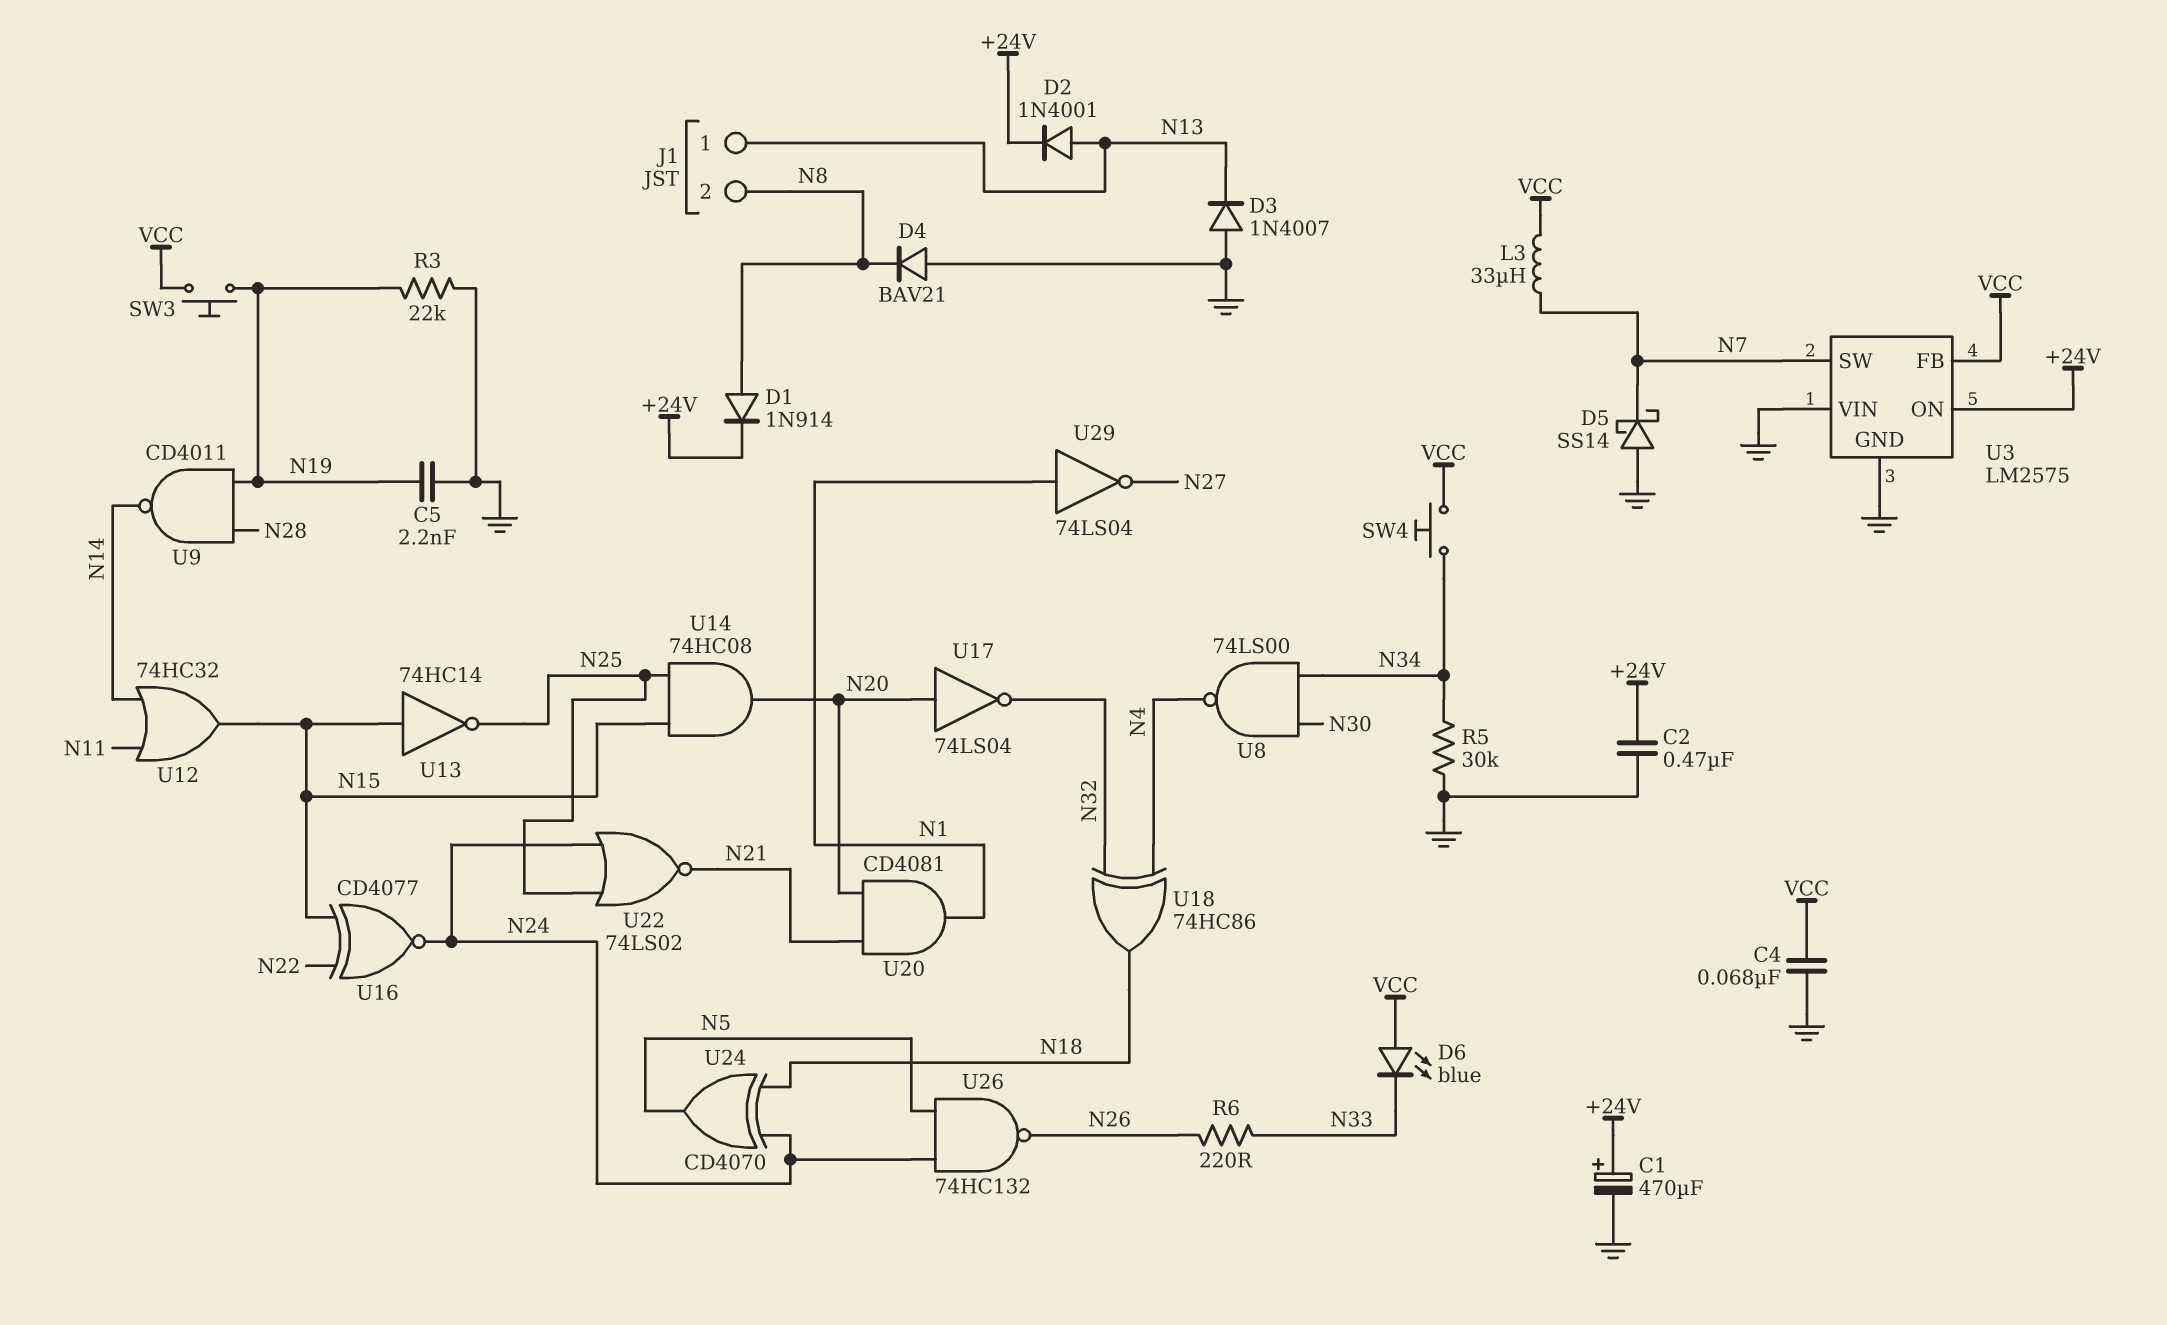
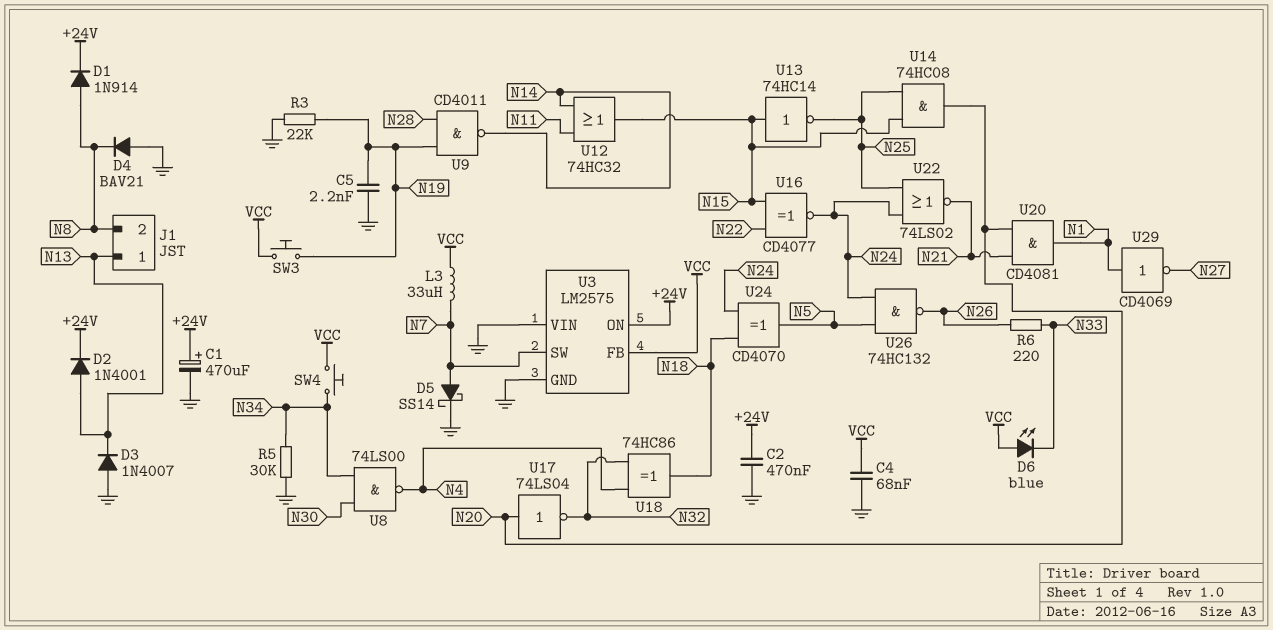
D5: schottky SS14 (A GND, K N7) -> schottky SS14 (A N7, K GND)
U29: NOT 74LS04 (in N1, out N27) -> NOT CD4069 (in N1, out N27)

